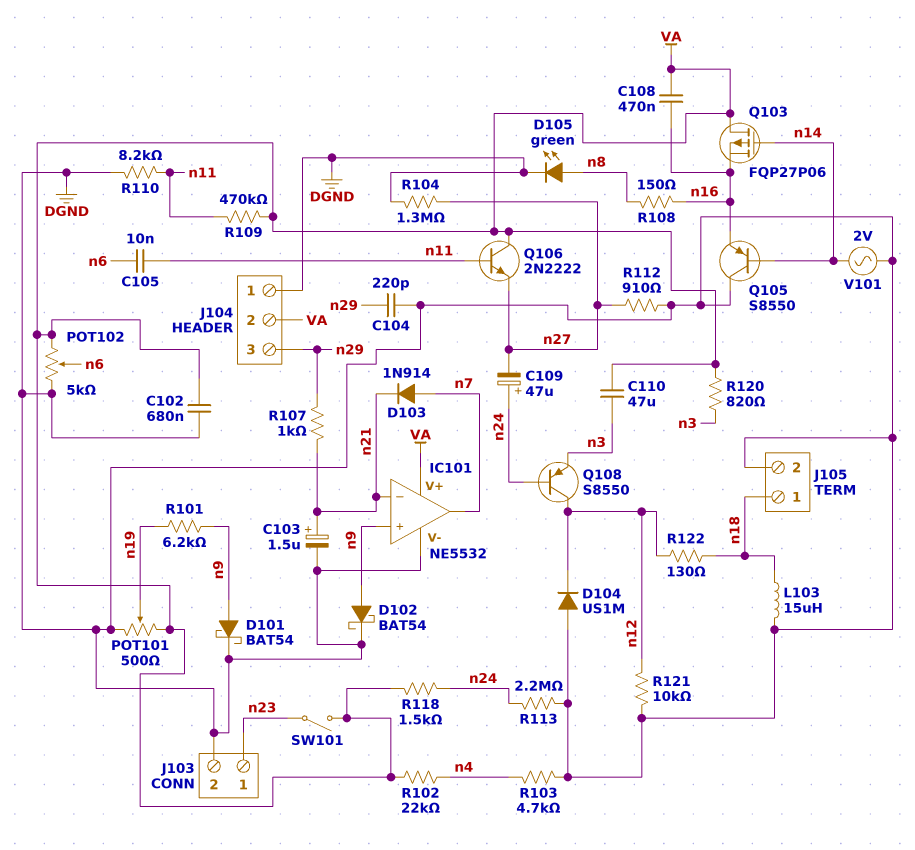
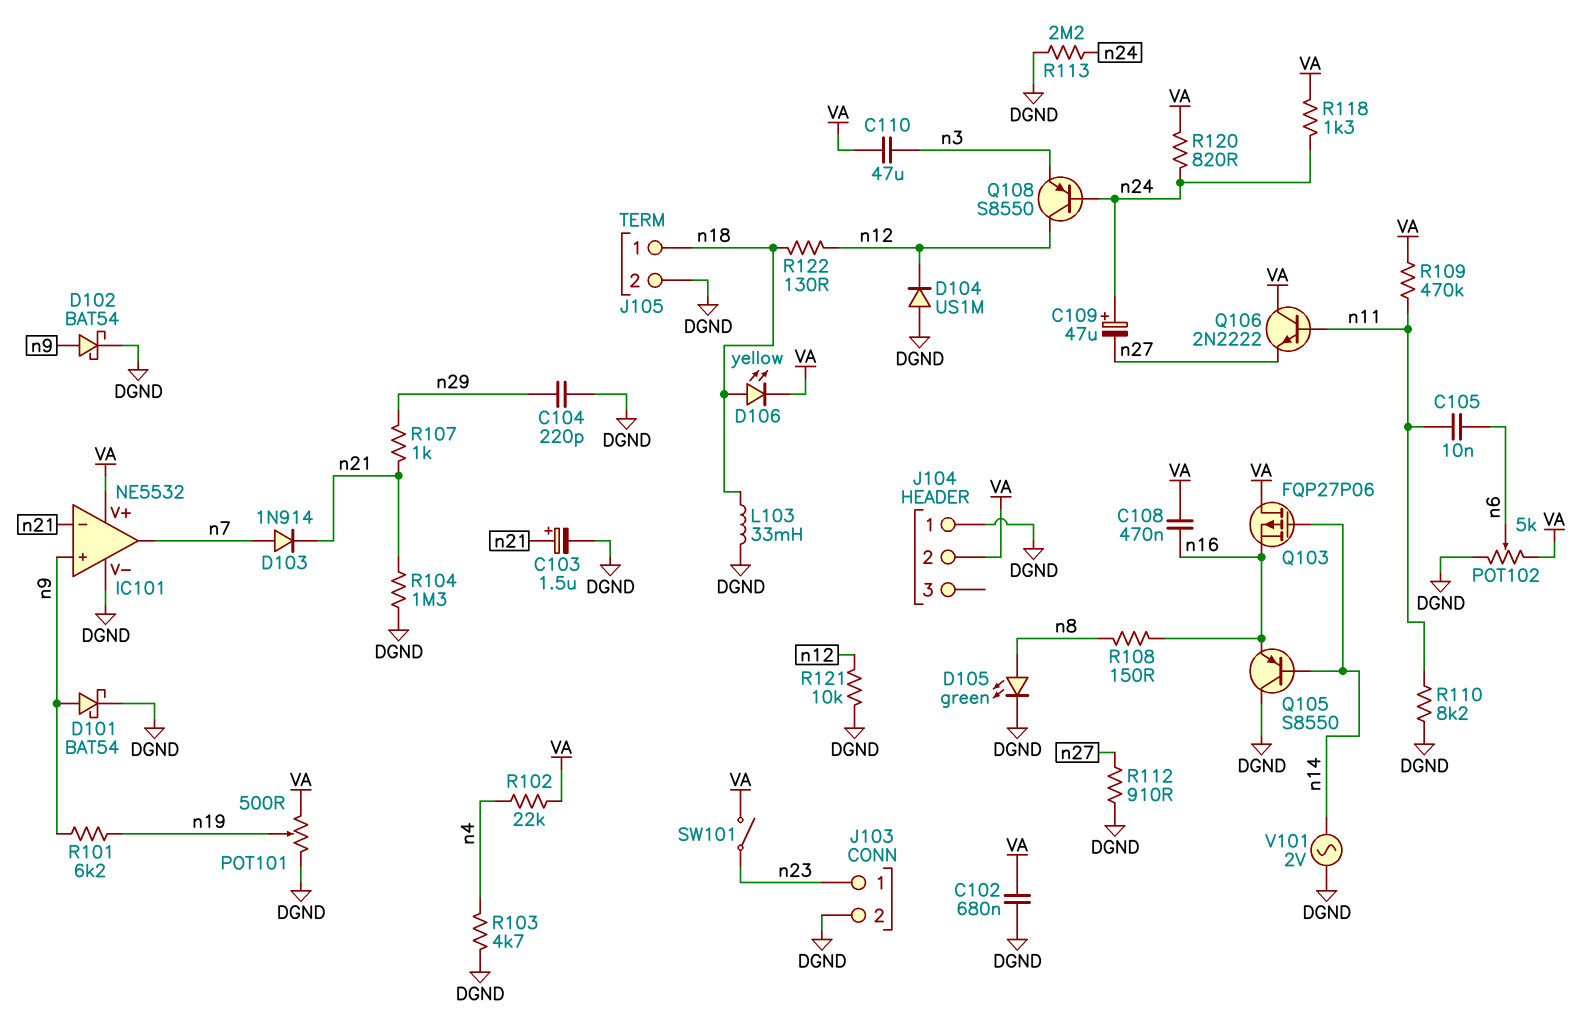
D106: none -> LED yellow (A n18, K VA)
J104 pin 3: n29 -> none
L103: 15uH (DGND, n18) -> 33mH (DGND, n18)
R104: 1.3M (DGND, n27) -> 1.3M (DGND, n21)
R118: 1.5k (VA, n24) -> 1.3k (VA, n24)
R120: 820 (VA, n3) -> 820 (VA, n24)

